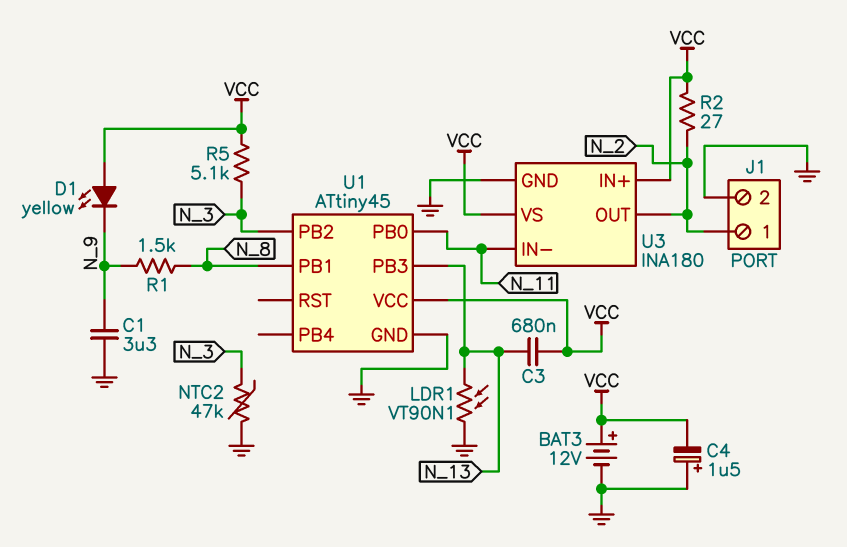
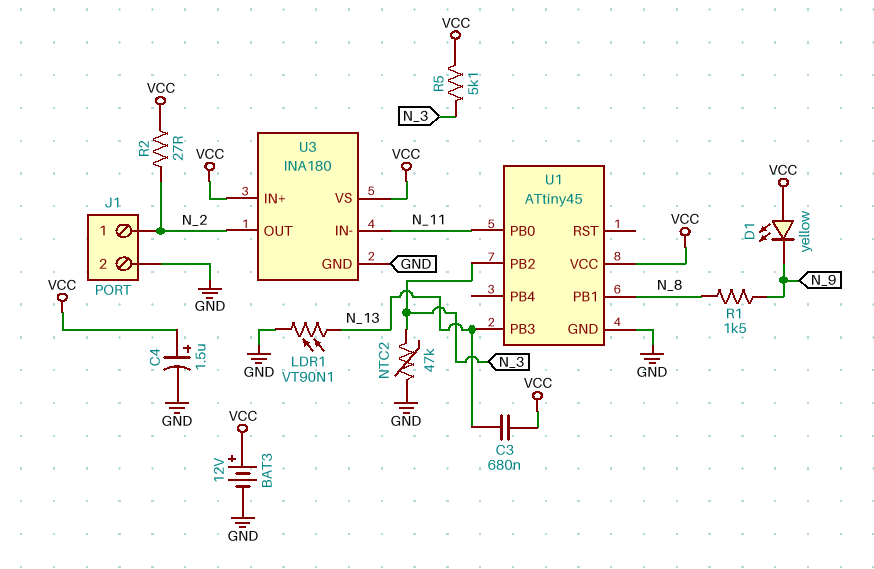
C1: 3.3uF (GND, N_9) -> none
C4: 1.5uF (plus GND, minus VCC) -> 1.5uF (plus VCC, minus GND)

